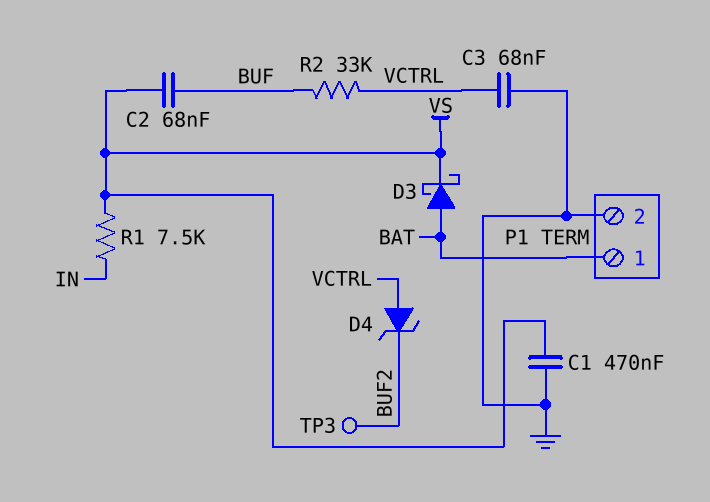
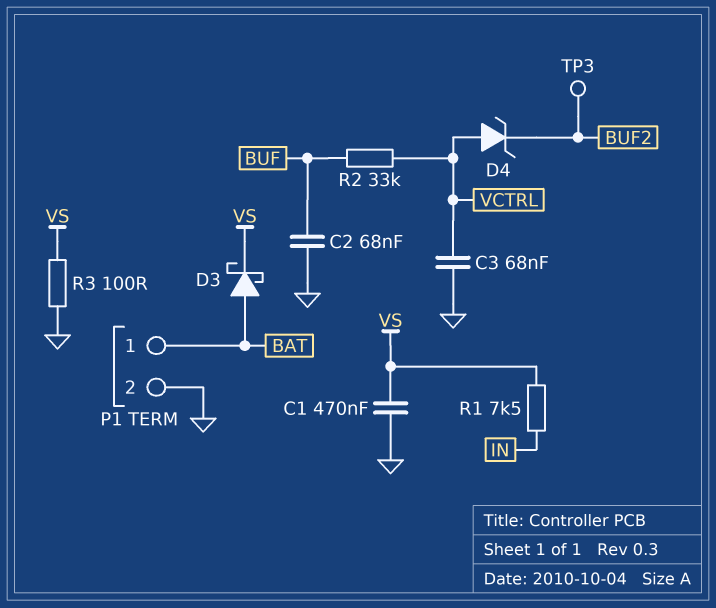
C2: 68nF (BUF, VS) -> 68nF (BUF, GND)
R3: none -> 100 (GND, VS)

